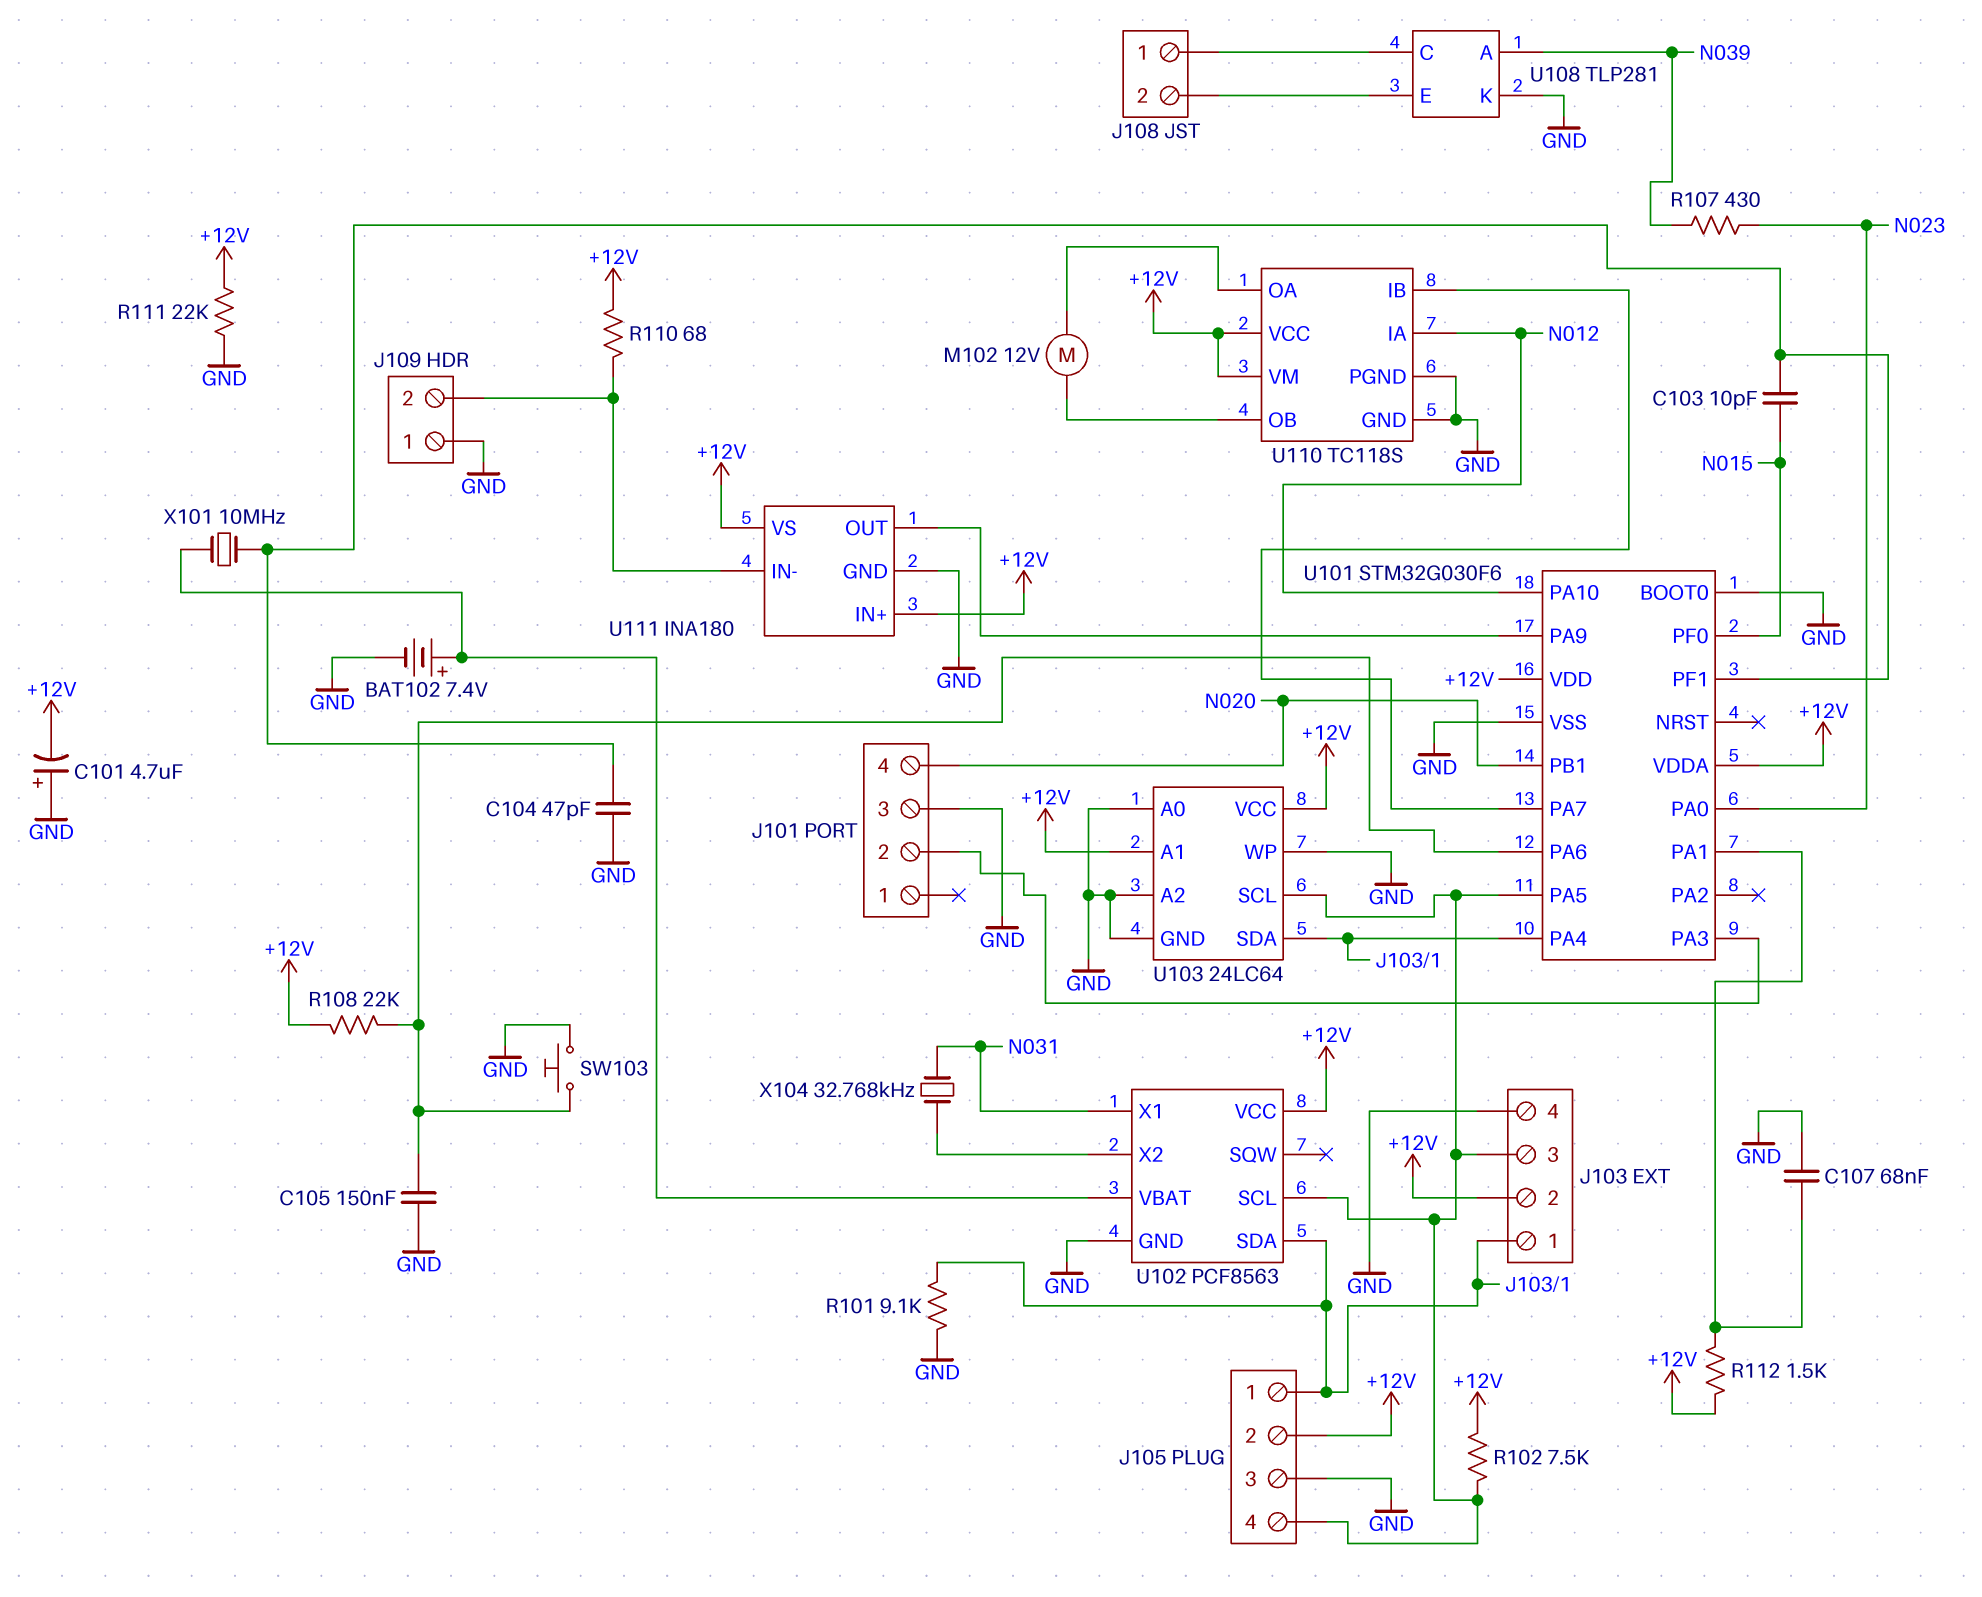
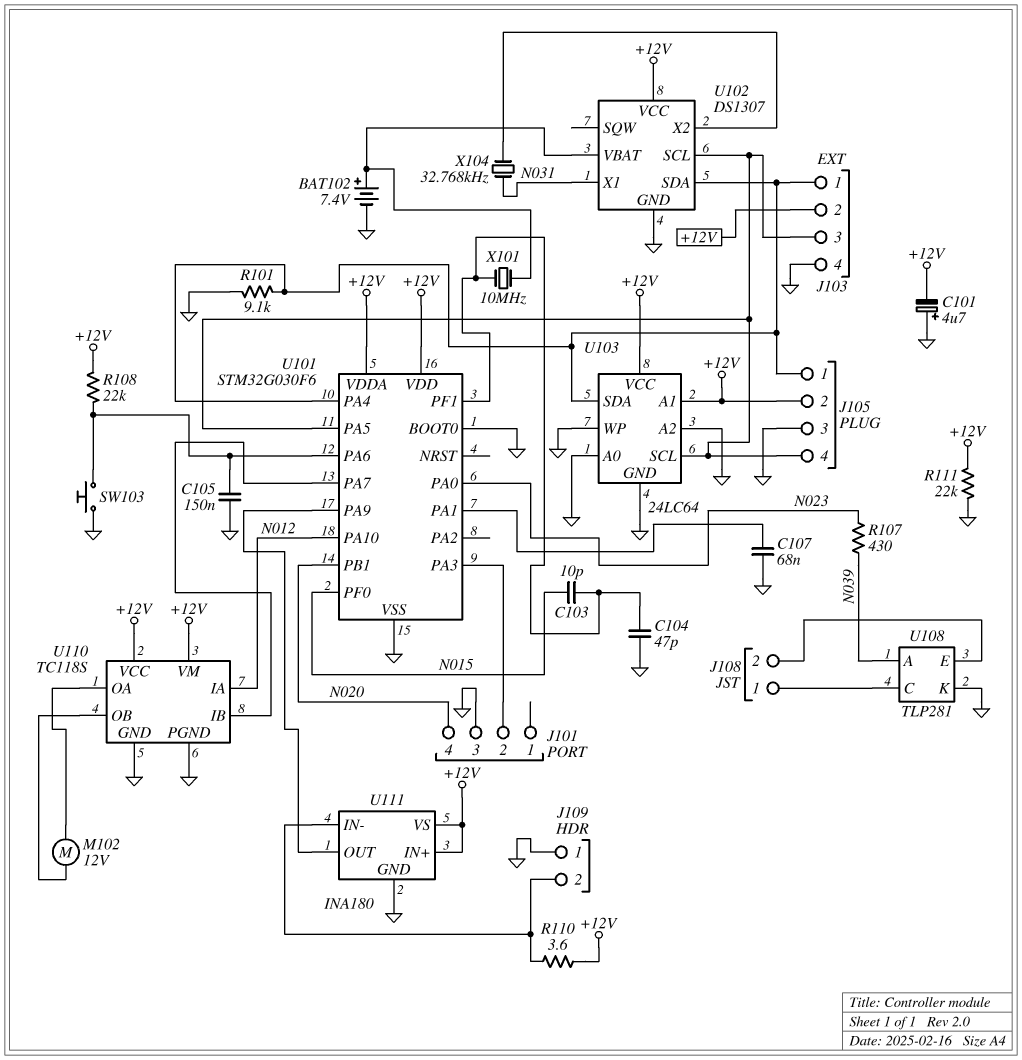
R102: 7.5k (+12V, J103/3) -> none
R110: 68 (+12V, J109/2) -> 3.6 (+12V, J109/2)
R112: 1.5k (+12V, U101/PA1) -> none
U102: PCF8563 -> DS1307

